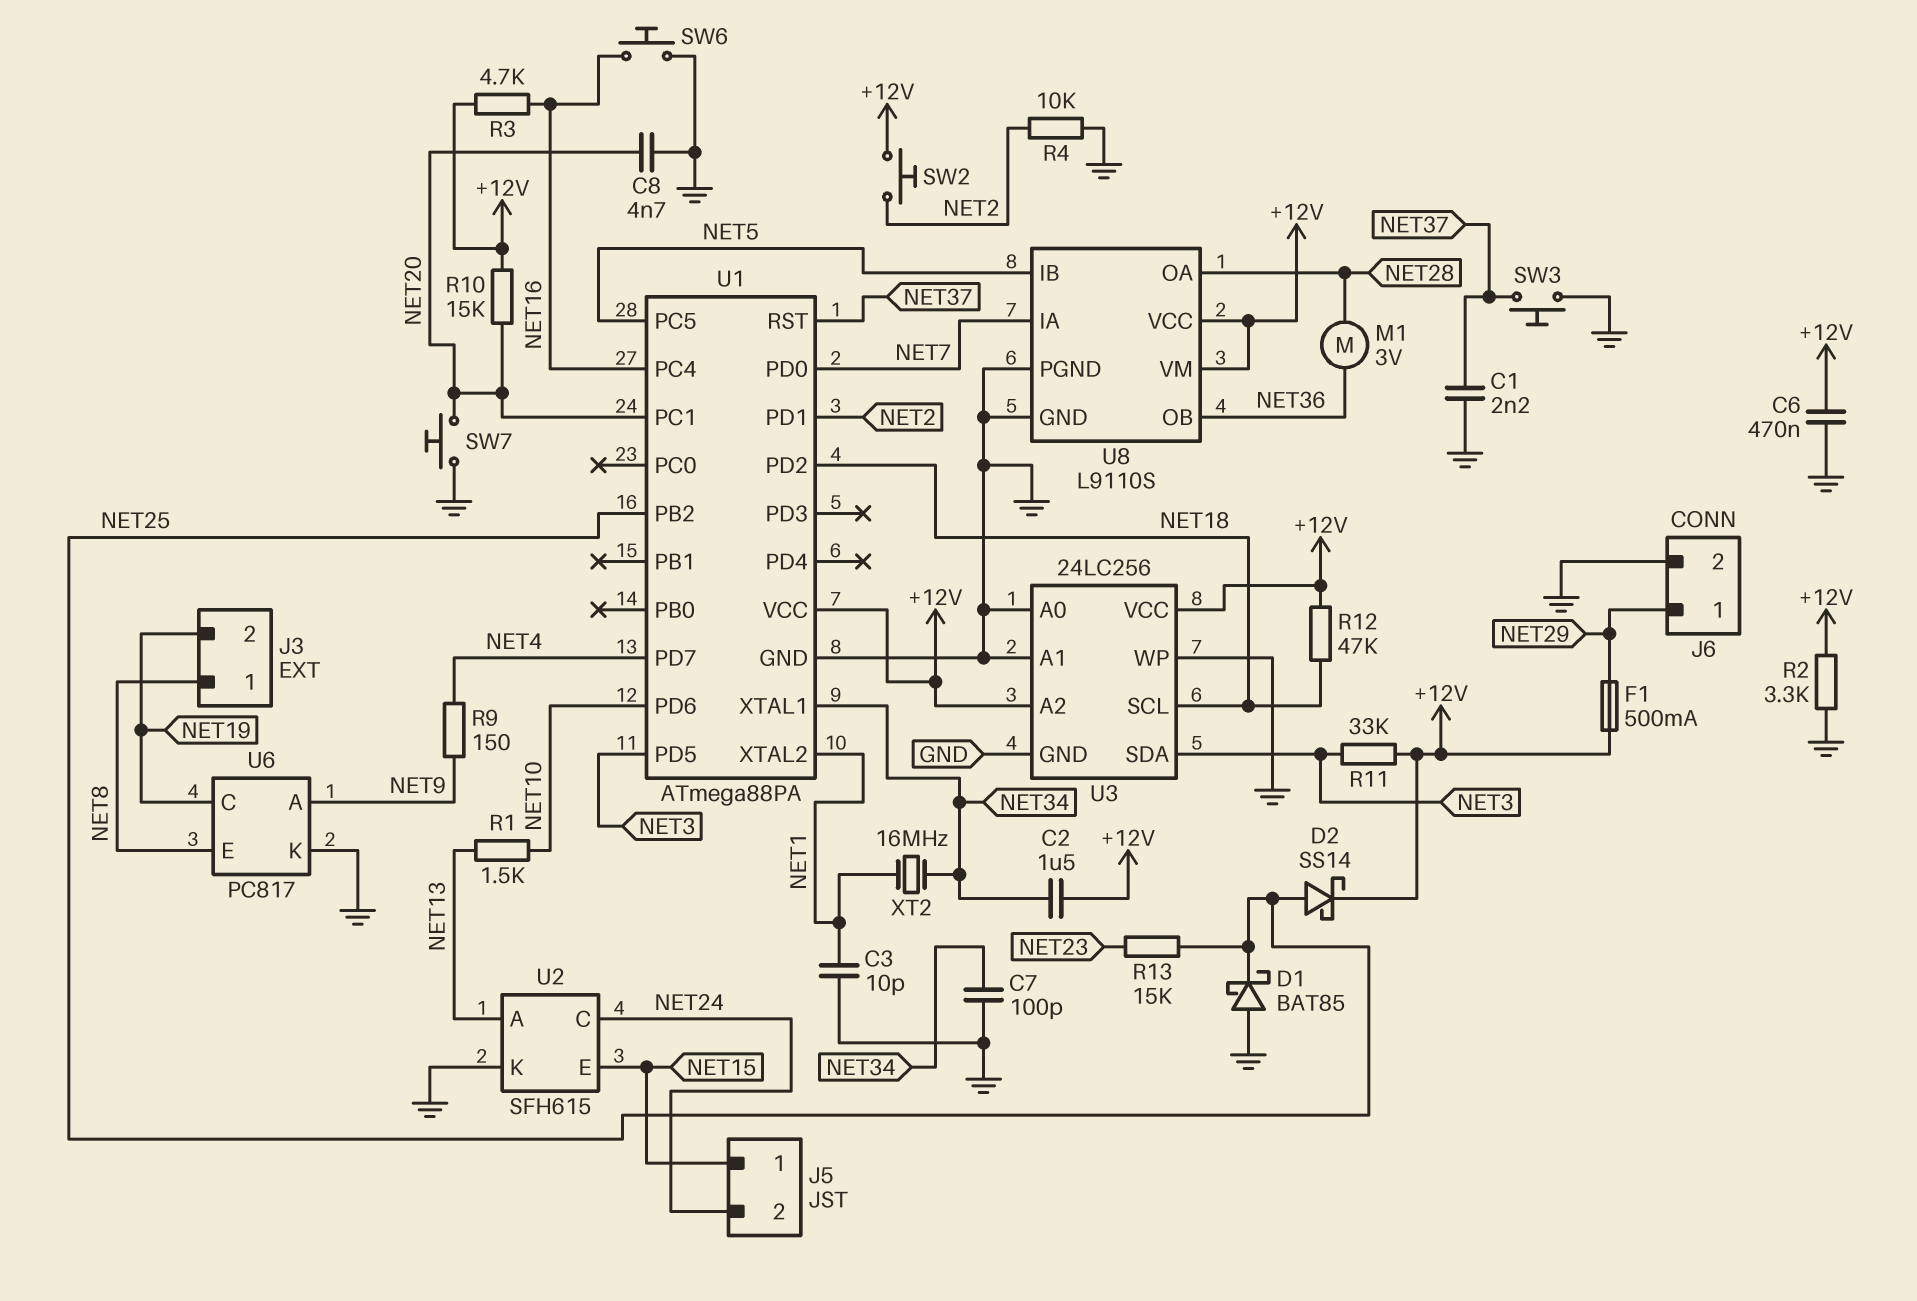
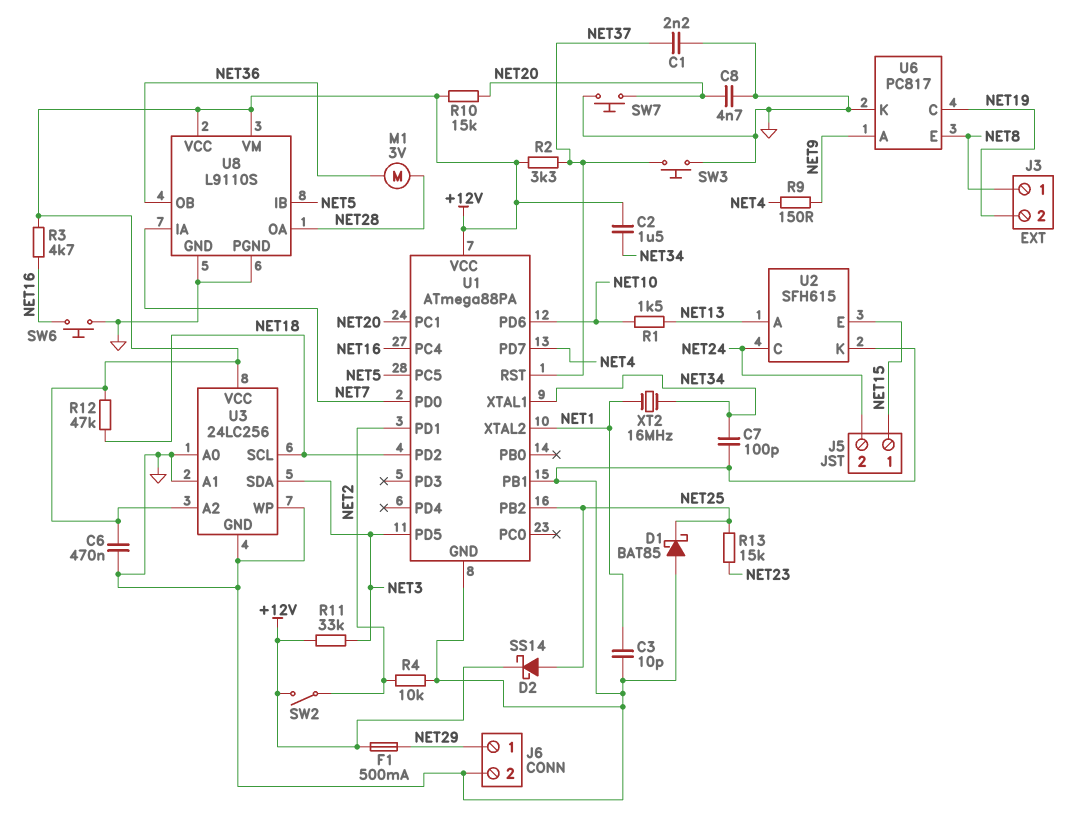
R2: 3.3k (+12V, GND) -> 3.3k (+12V, NET37)
SW2: button (+12V, NET2) -> switch (+12V, NET2)
U1 pin PB1: none -> GND

